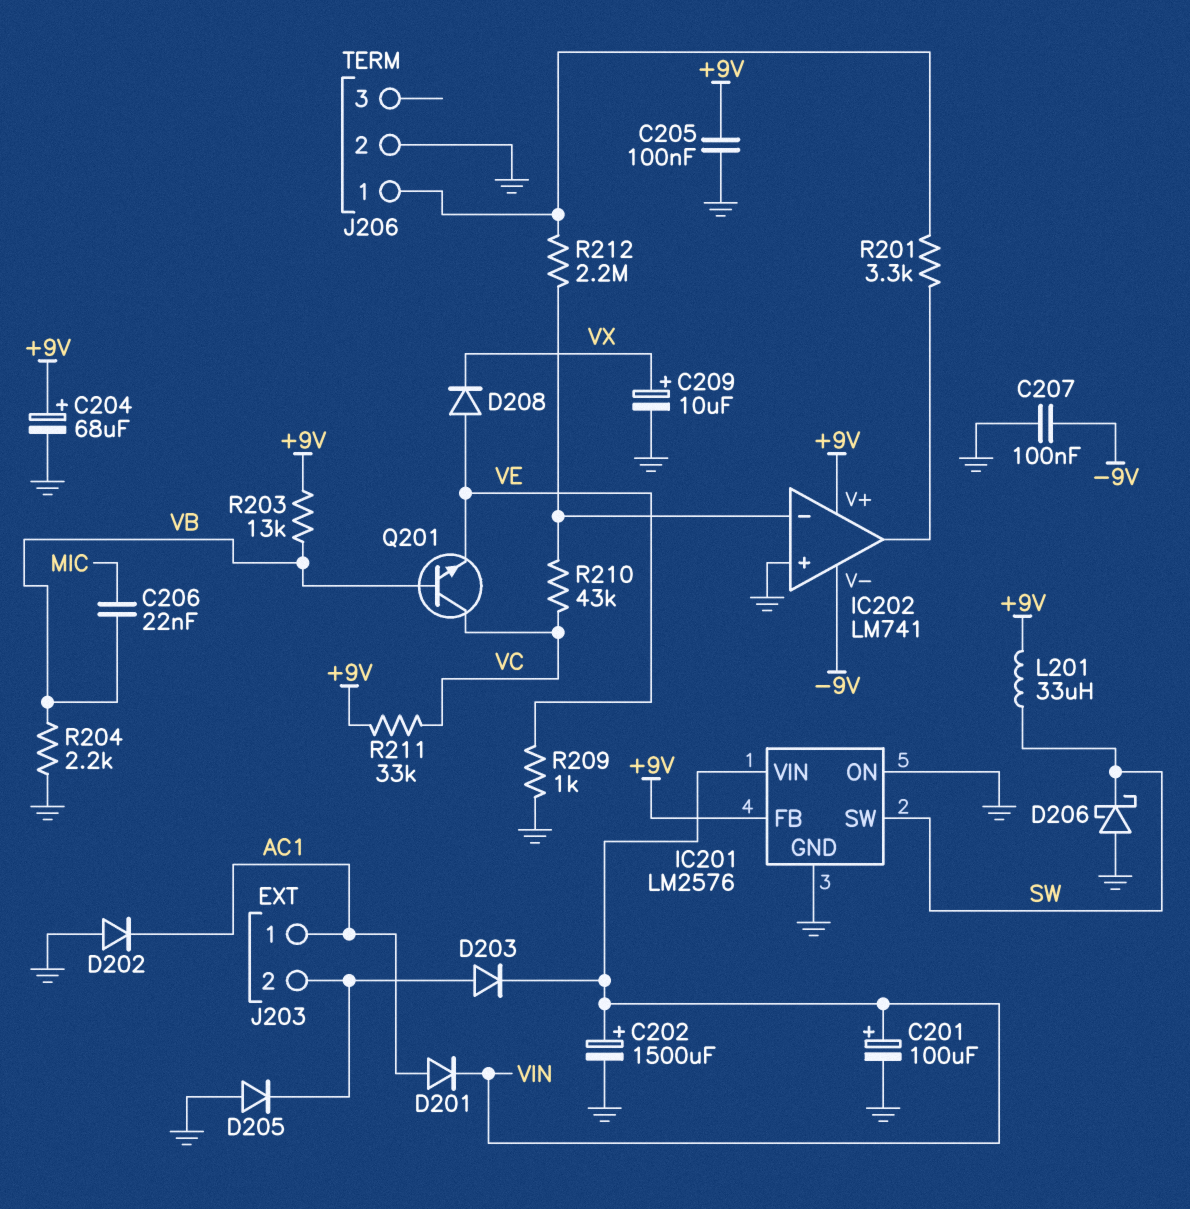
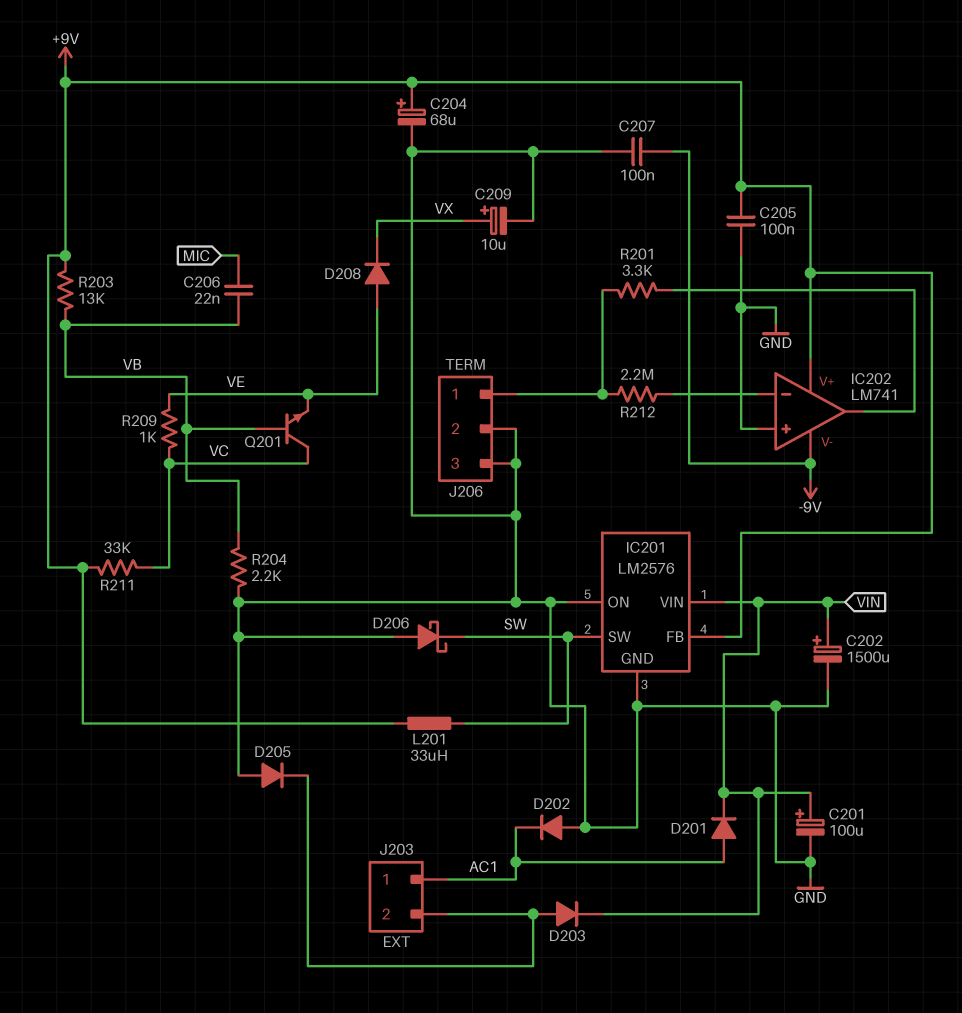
J206 pin 3: none -> GND
R209: 1k (GND, VE) -> 1k (VC, VE)
R210: 43k (IC202/in-, VC) -> none

